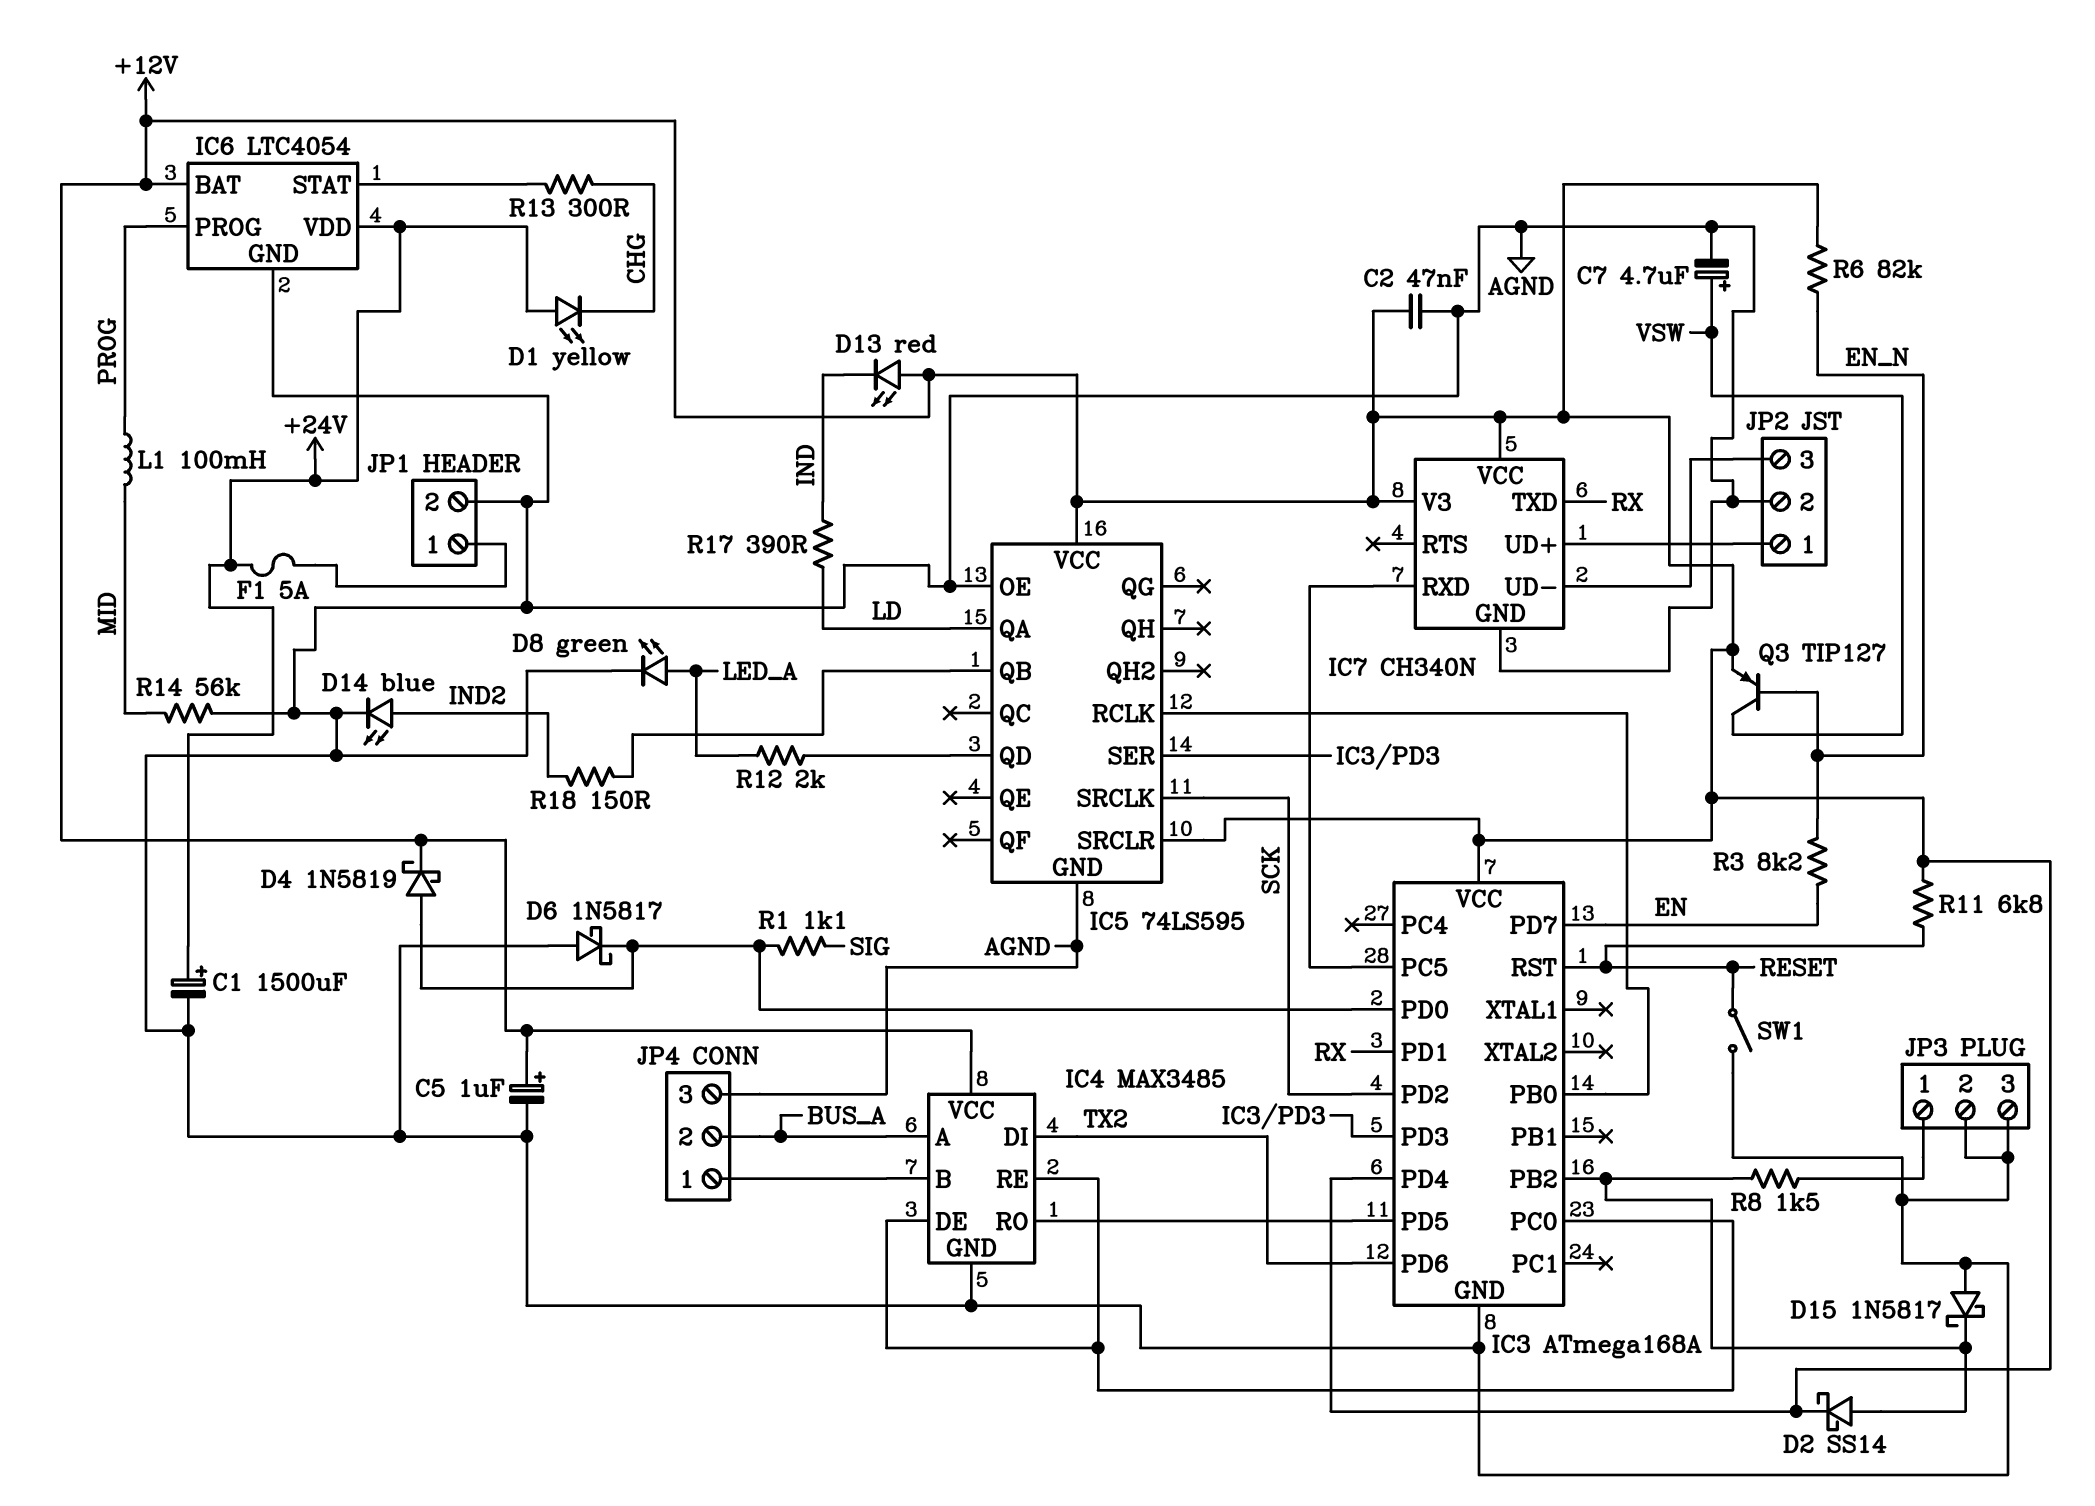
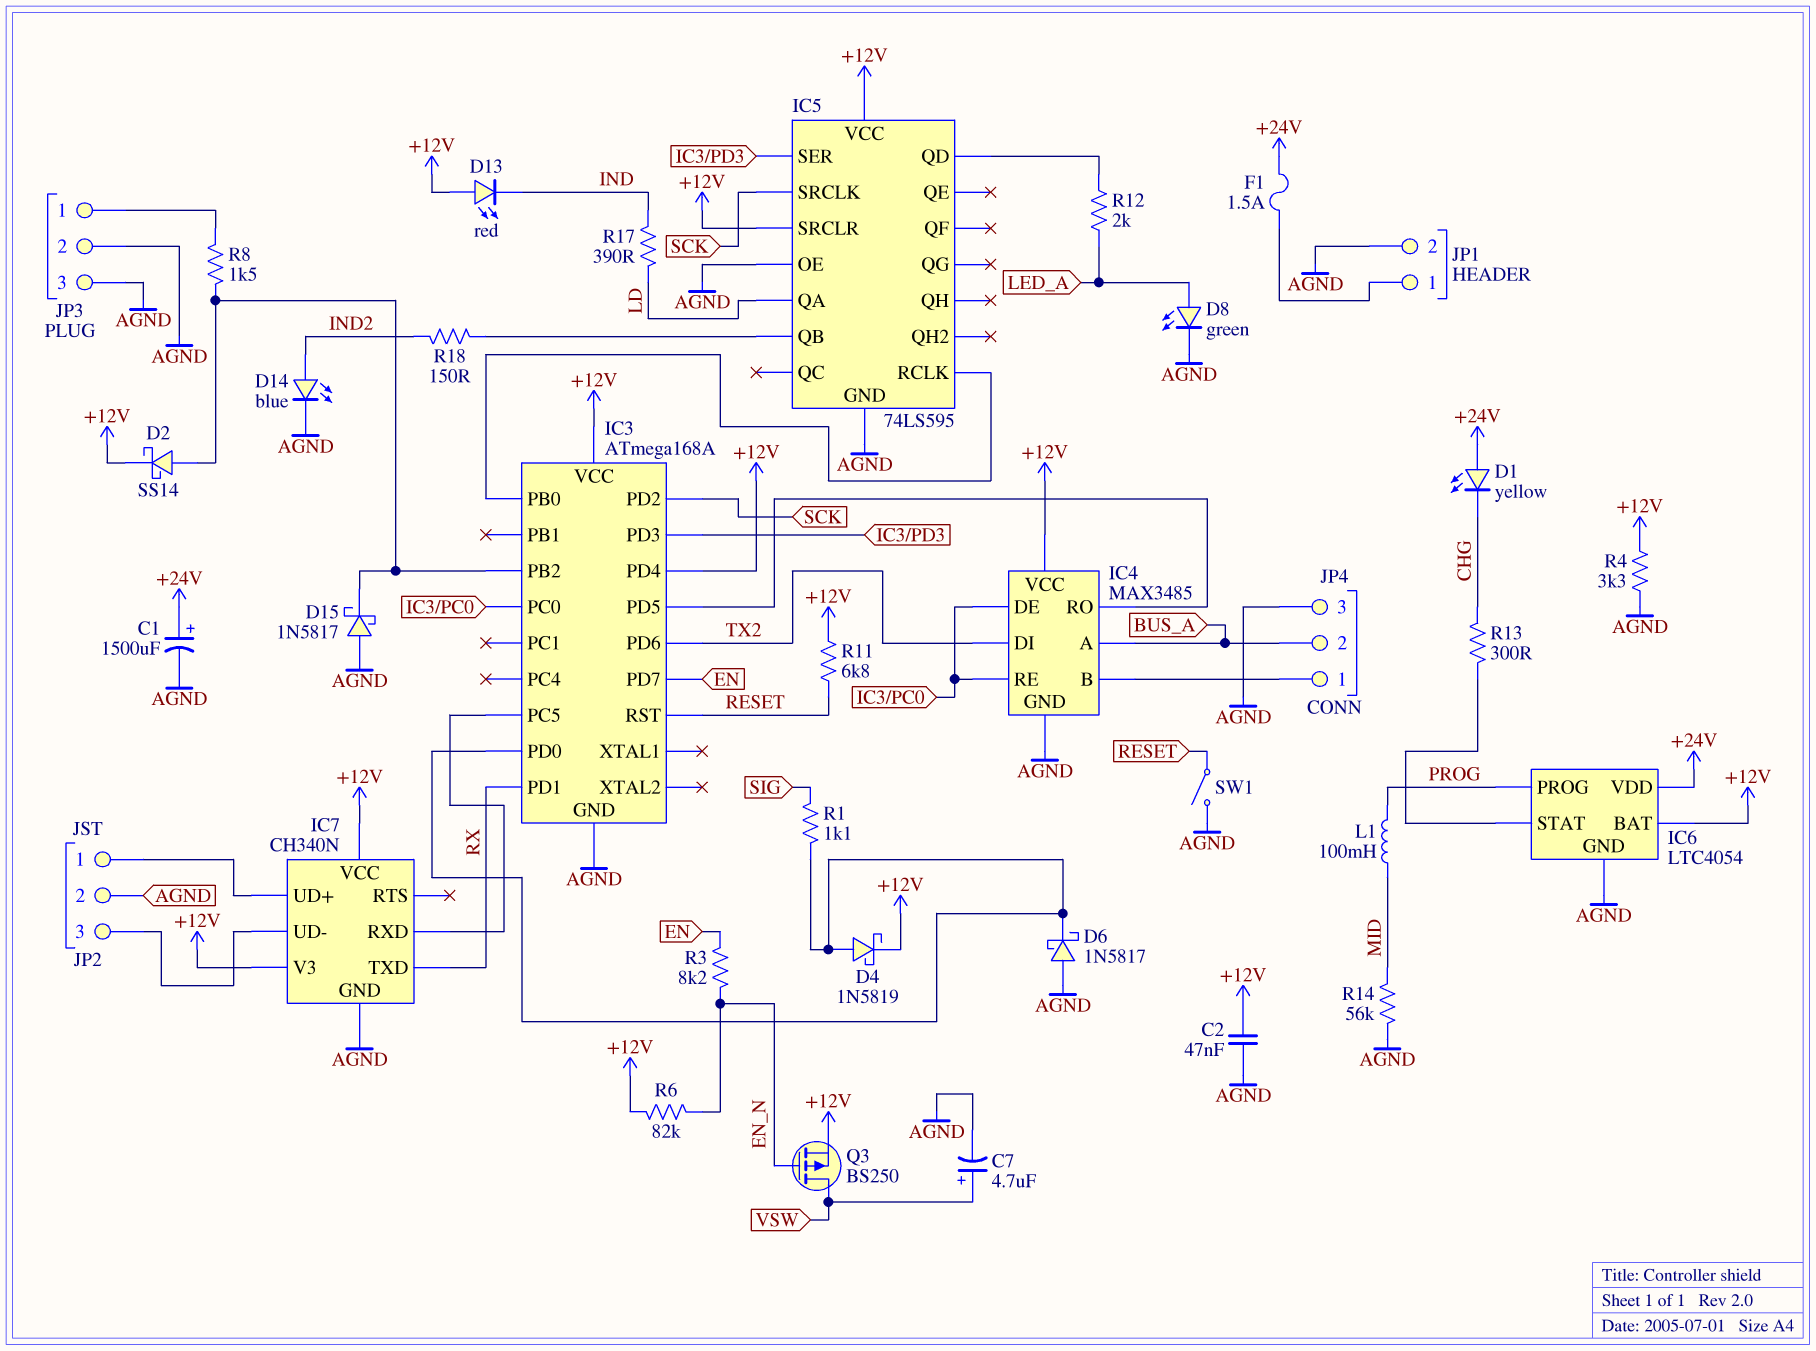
C5: 1uF (plus +12V, minus AGND) -> none
F1: 5A (+24V, JP1/1) -> 1.5A (+24V, JP1/1)
Q3: PNP TIP127 (B EN_N, C VSW, E +12V) -> PMOS BS250 (G EN_N, D VSW, S +12V)
R4: none -> 3.3k (+12V, AGND)

